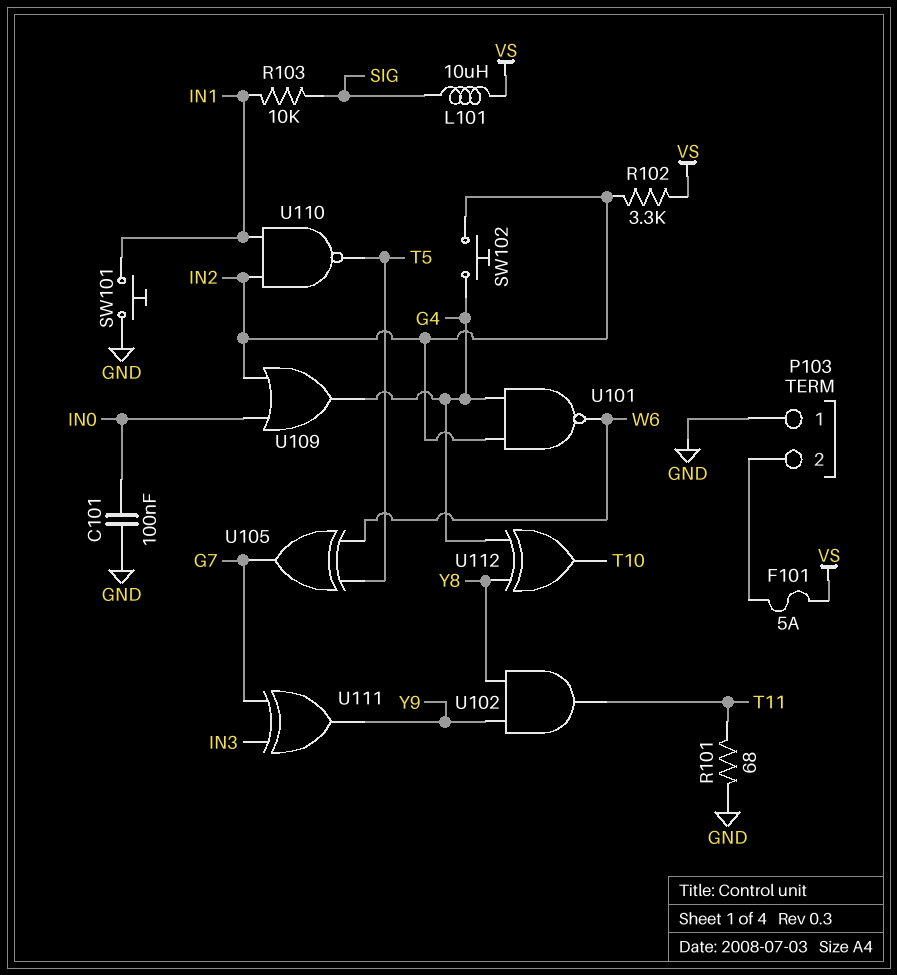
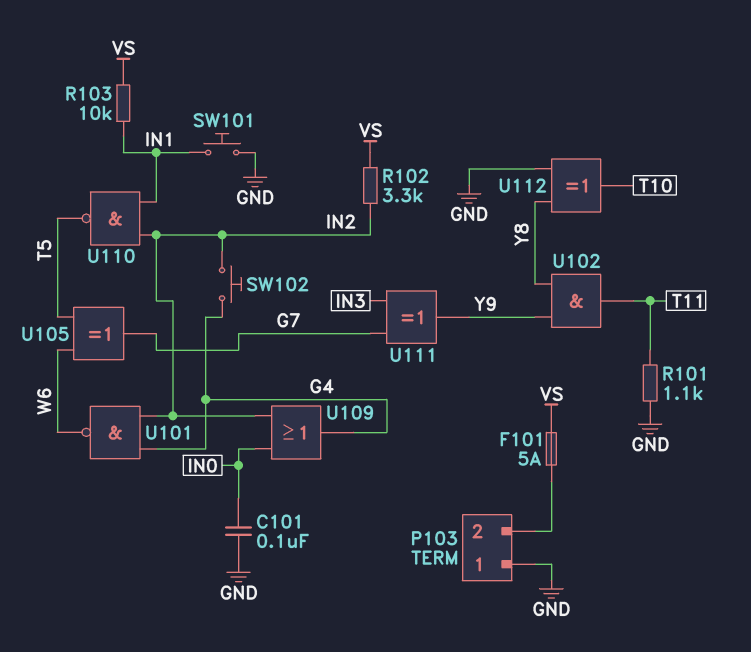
L101: 10uH (SIG, VS) -> none
R101: 68 (GND, T11) -> 1.1k (GND, T11)
R103: 10k (IN1, SIG) -> 10k (IN1, VS)
U112: XOR (in G4, in Y8, out T10) -> XOR (in GND, in Y8, out T10)

